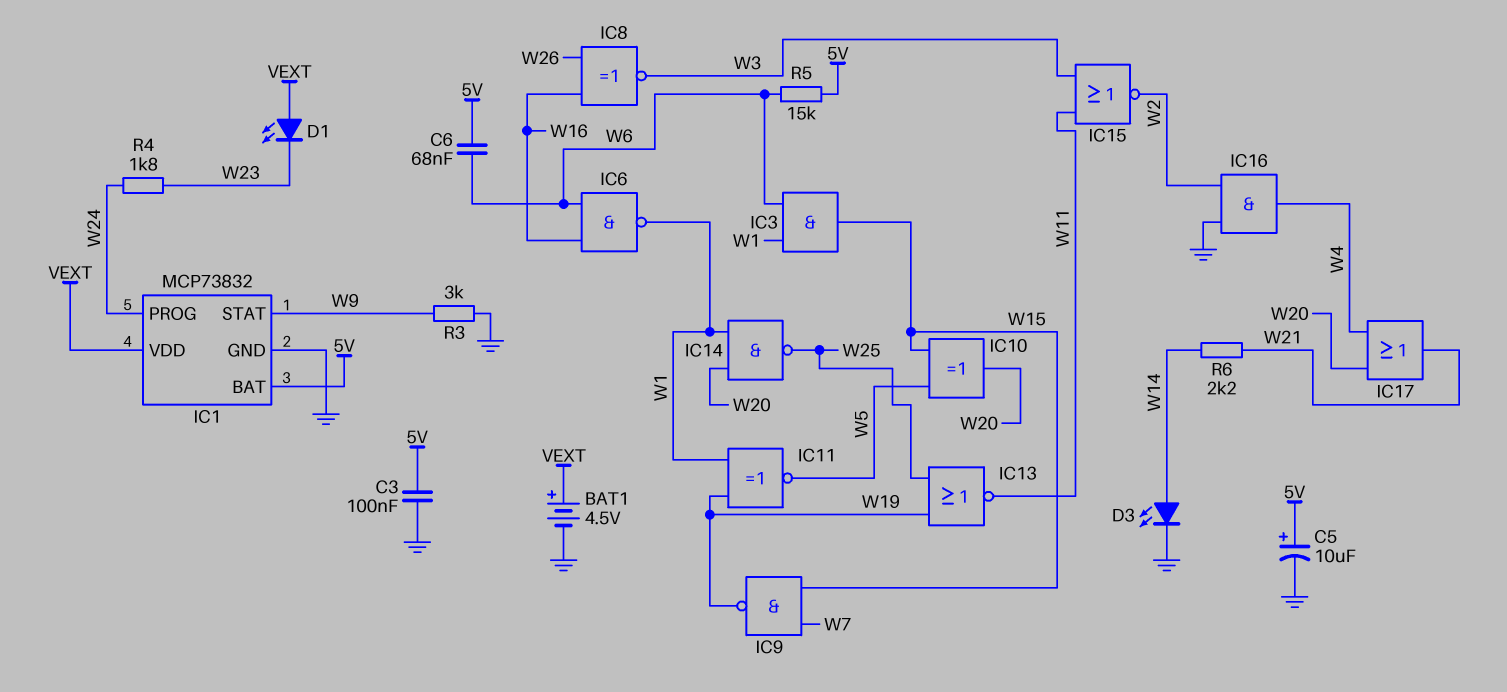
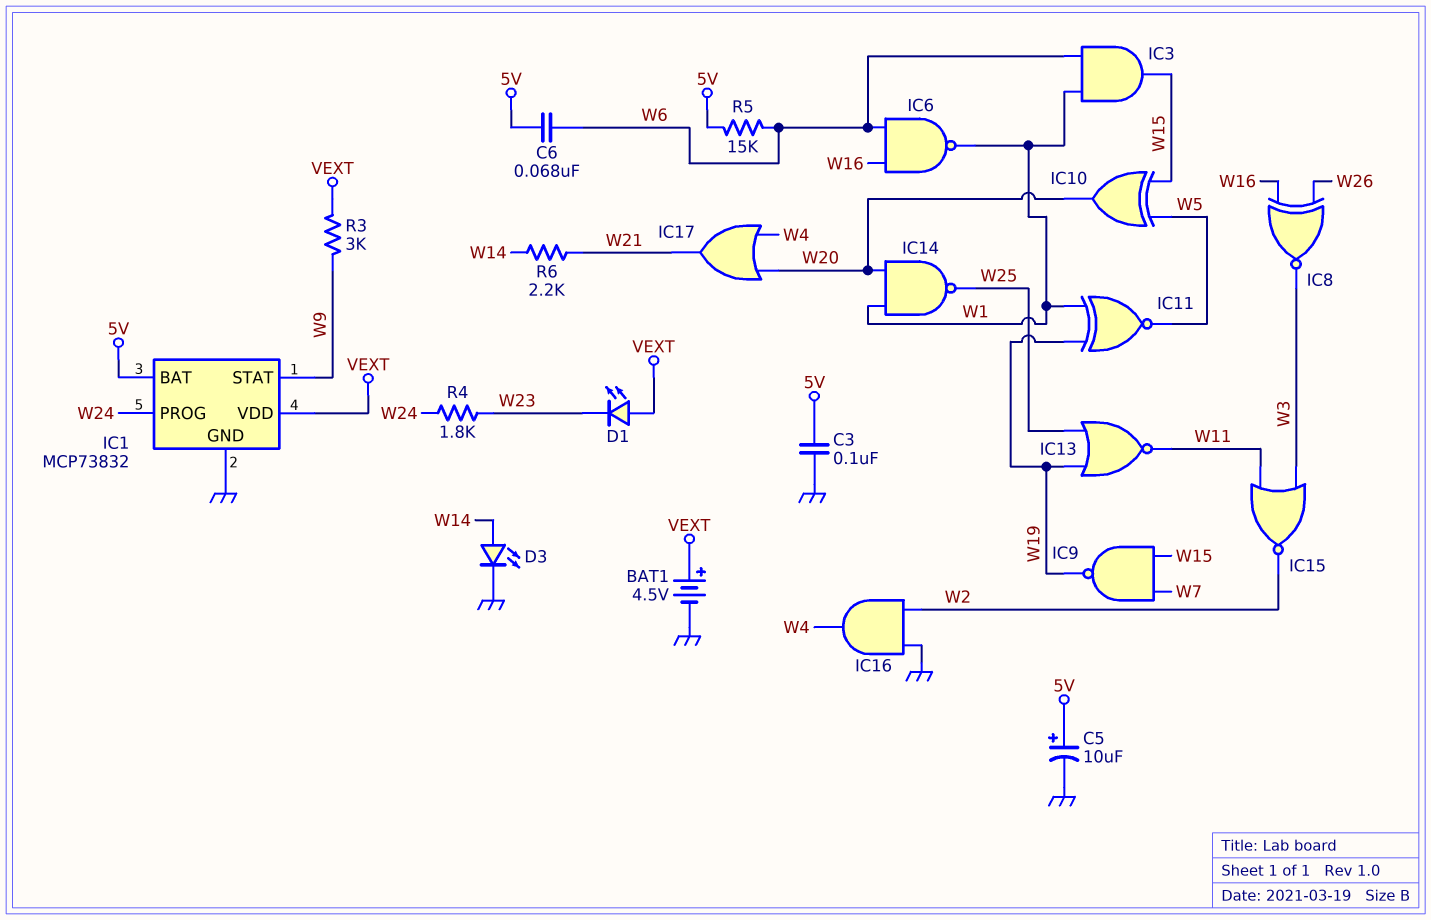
R3: 3k (GND, W9) -> 3k (VEXT, W9)

